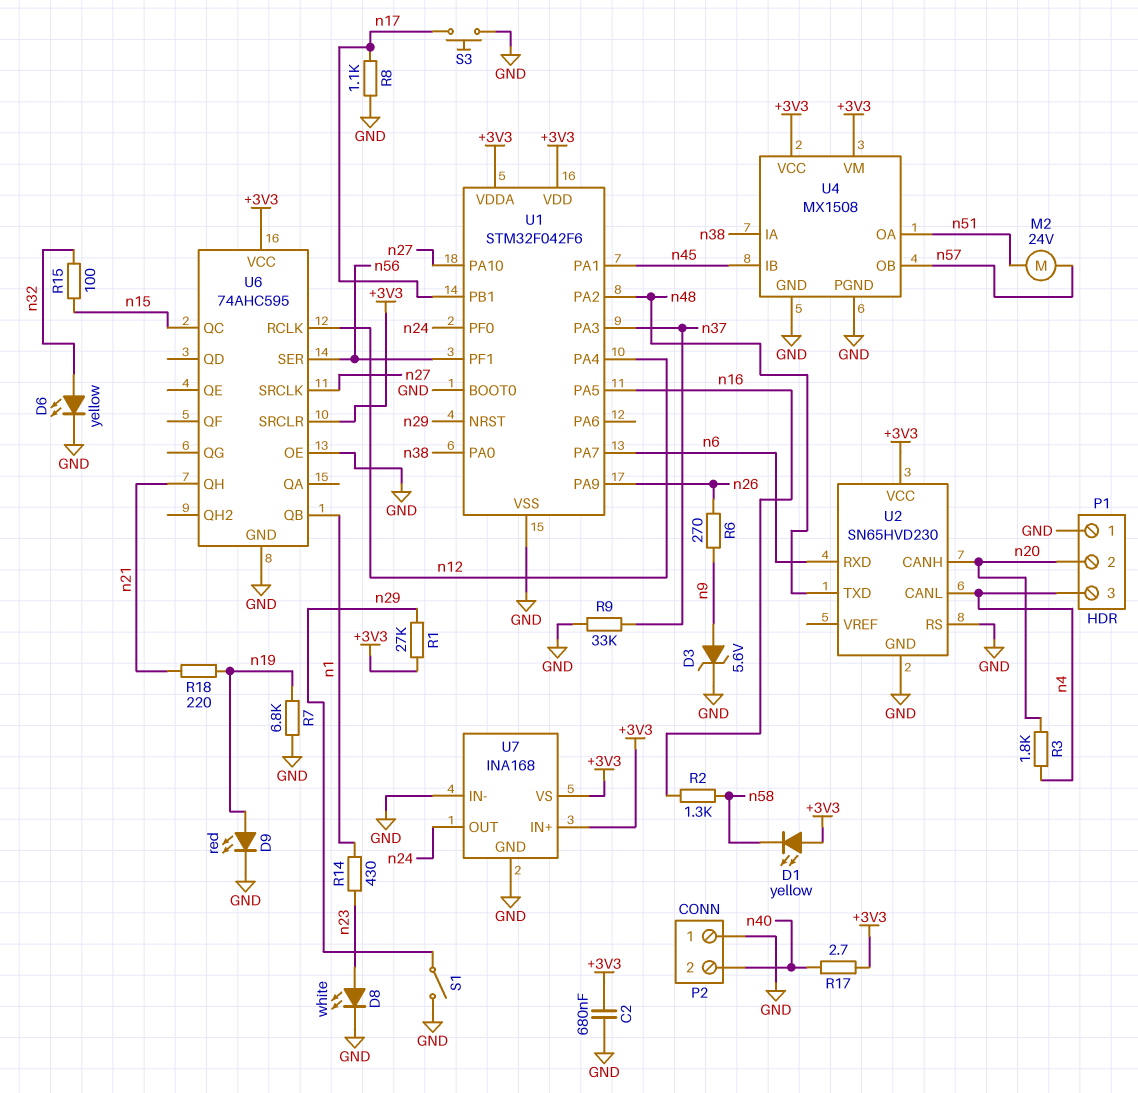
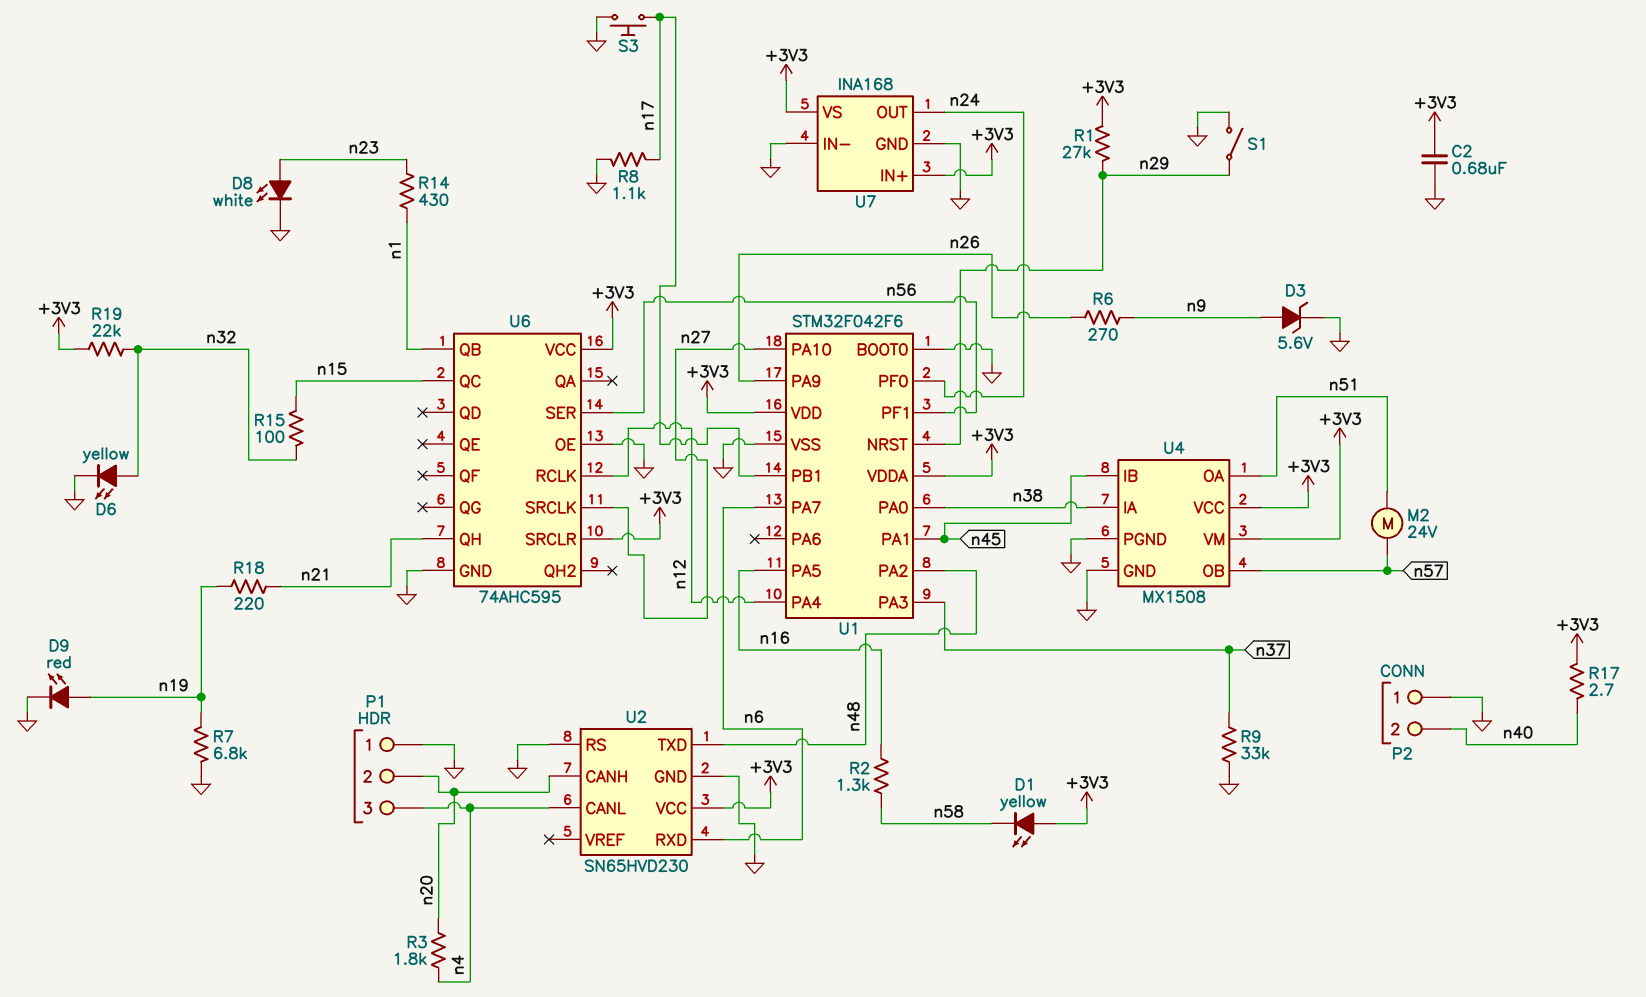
R19: none -> 22k (+3V3, n32)

